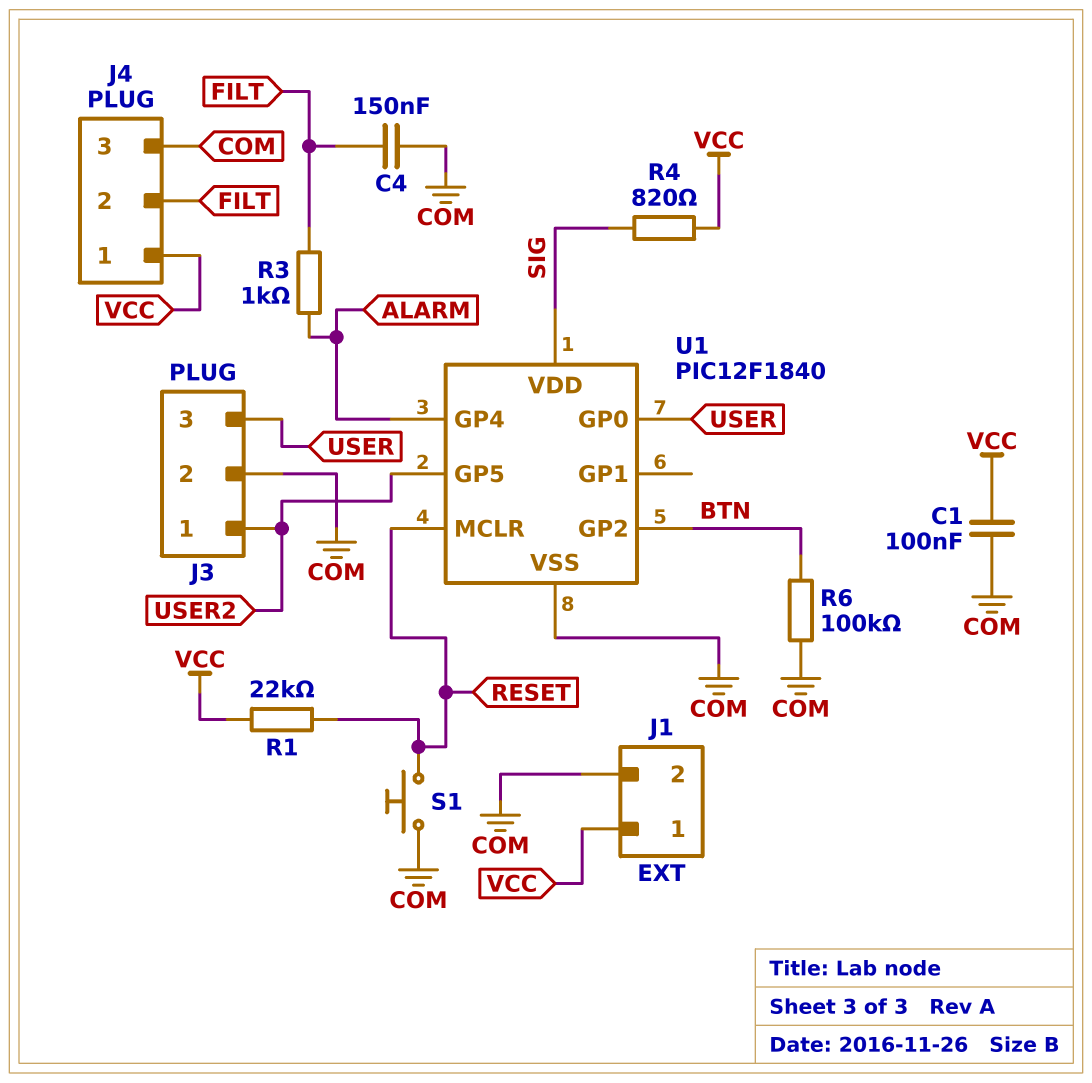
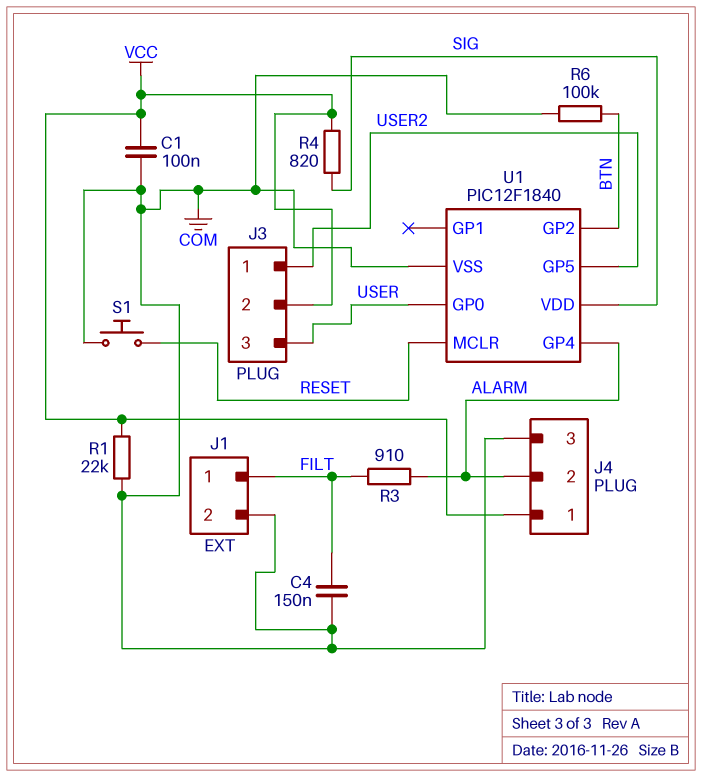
J1 pin 1: VCC -> FILT
J3 pin 2: COM -> VCC
J4 pin 2: FILT -> ALARM
R1: 22k (RESET, VCC) -> 22k (COM, VCC)
R3: 1k (ALARM, FILT) -> 910 (ALARM, FILT)

